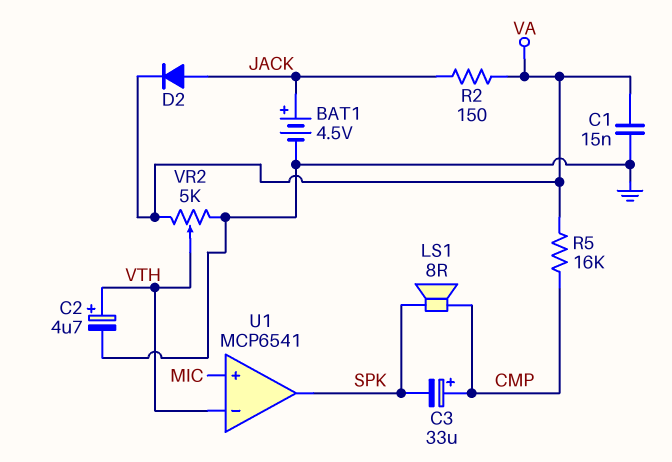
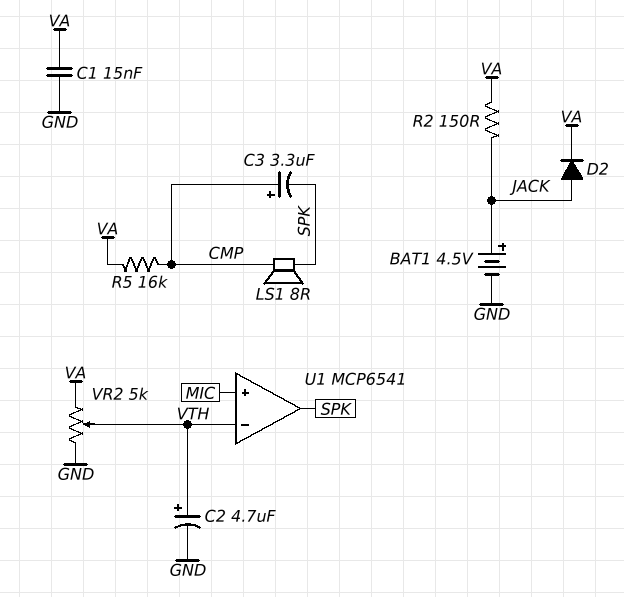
C3: 33uF (plus CMP, minus SPK) -> 3.3uF (plus CMP, minus SPK)

